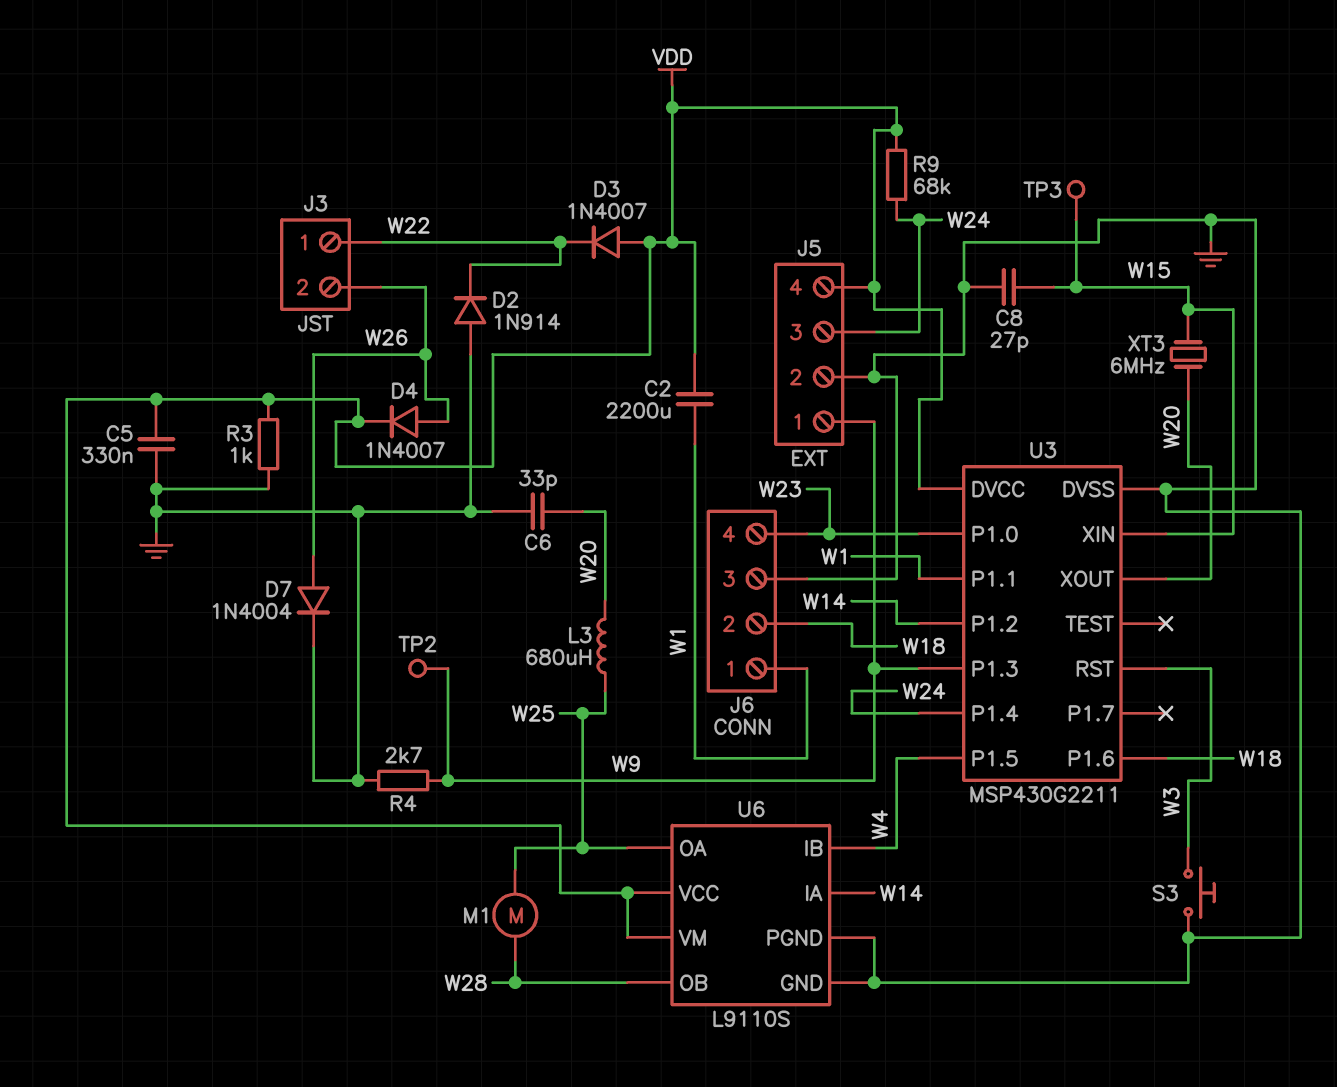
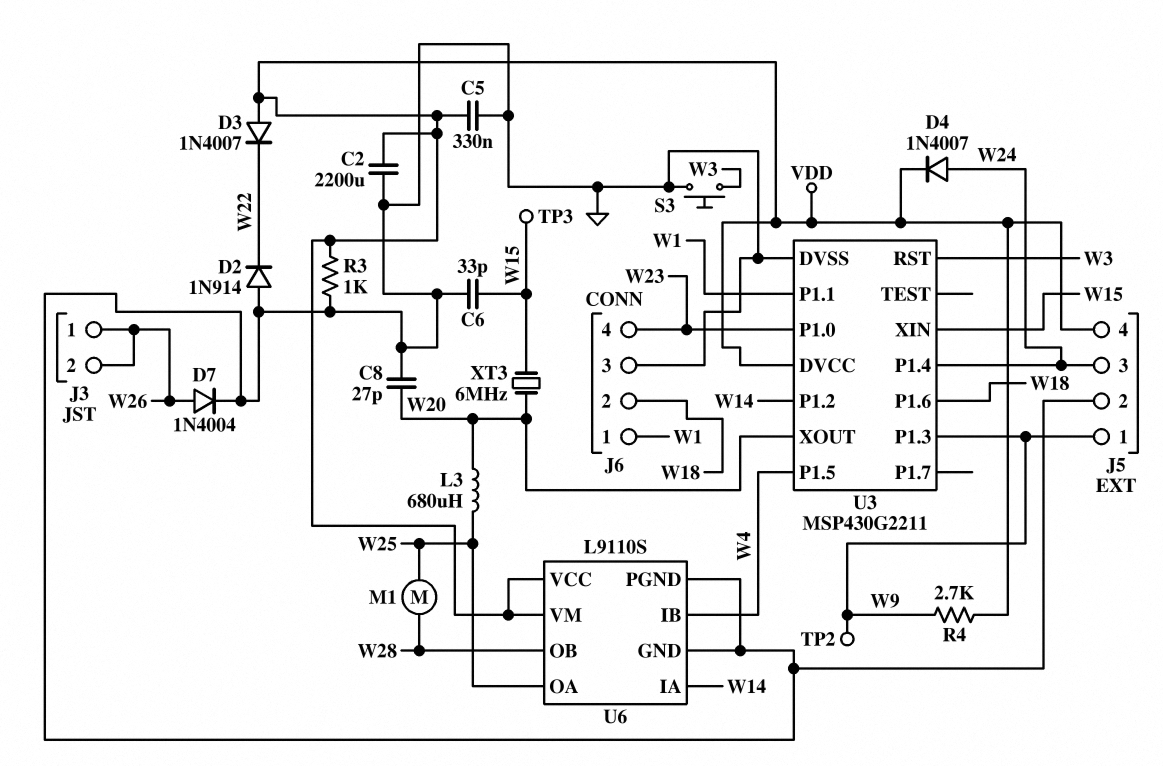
C2: 2200uF (VDD, W1) -> 2200uF (GND, VDD)
C6: 33pF (GND, W20) -> 33pF (GND, W15)
C8: 27pF (GND, W15) -> 27pF (GND, W20)
D4: diode 1N4007 (A W26, K VDD) -> diode 1N4007 (A W24, K VDD)
J3 pin 1: W22 -> W26
R4: 2.7k (GND, W9) -> 2.7k (VDD, W9)
R9: 68k (VDD, W24) -> none

